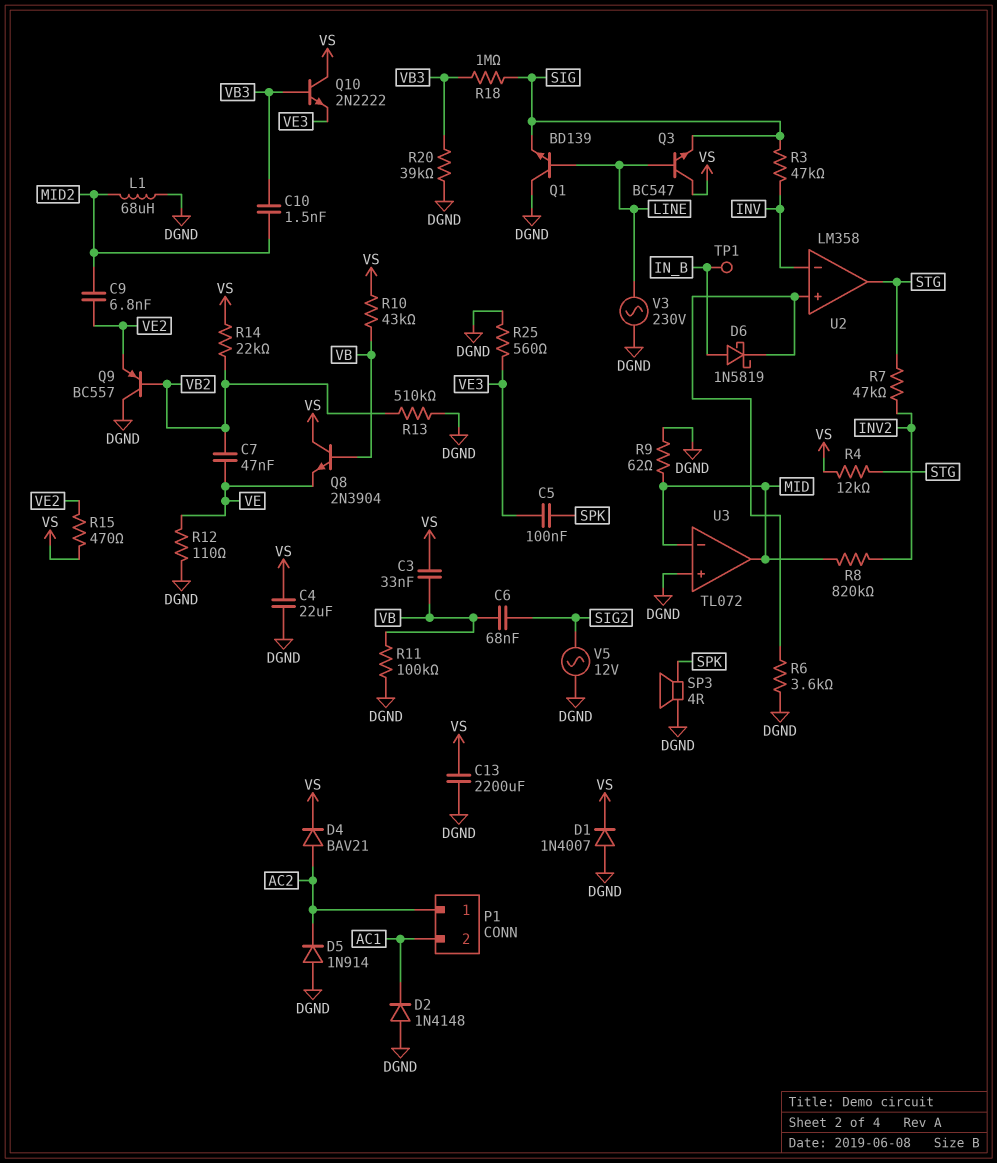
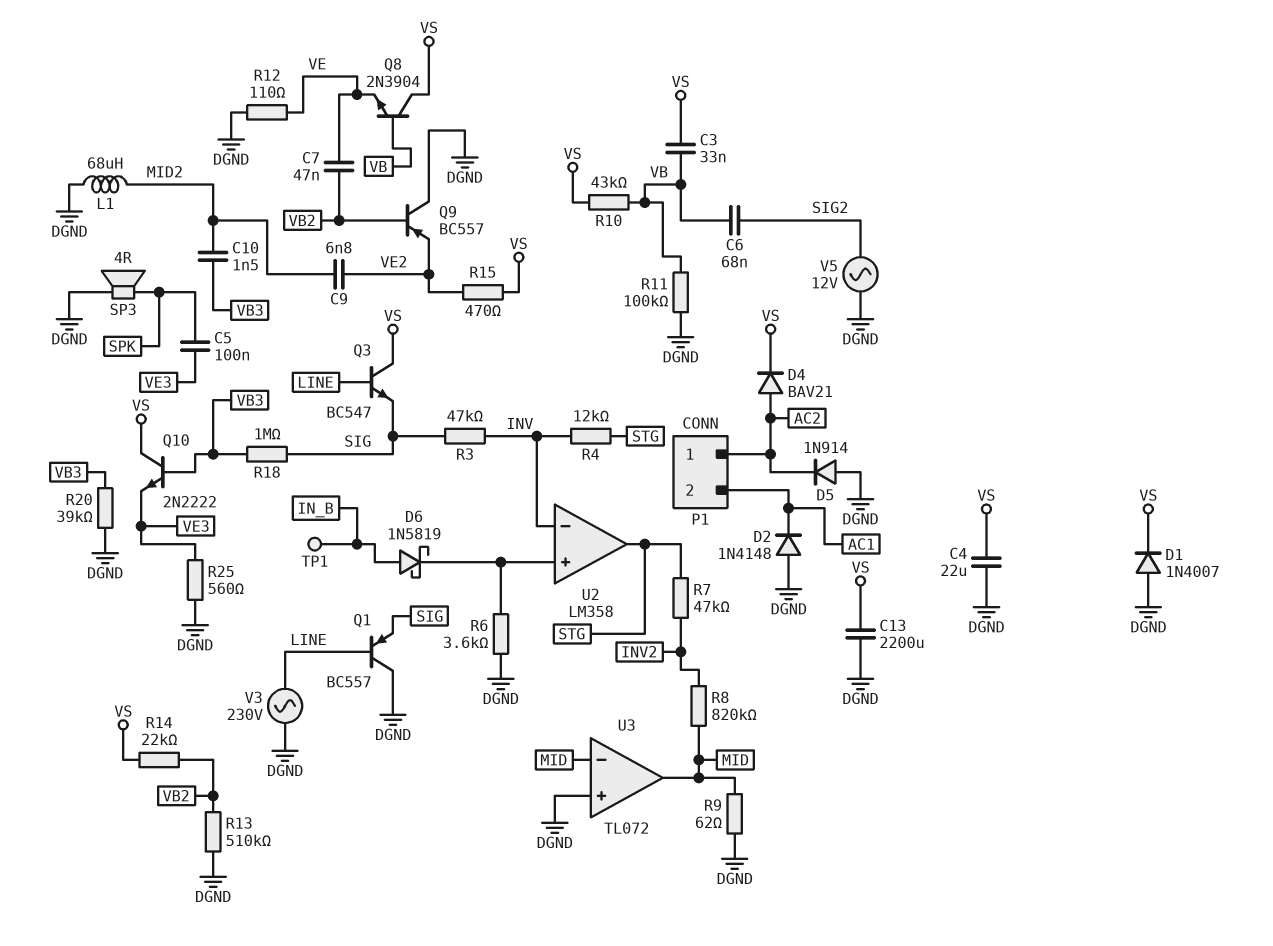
Q1: NPN BD139 (B LINE, C DGND, E SIG) -> PNP BC557 (B LINE, C DGND, E SIG)
R4: 12k (STG, VS) -> 12k (INV, STG)

